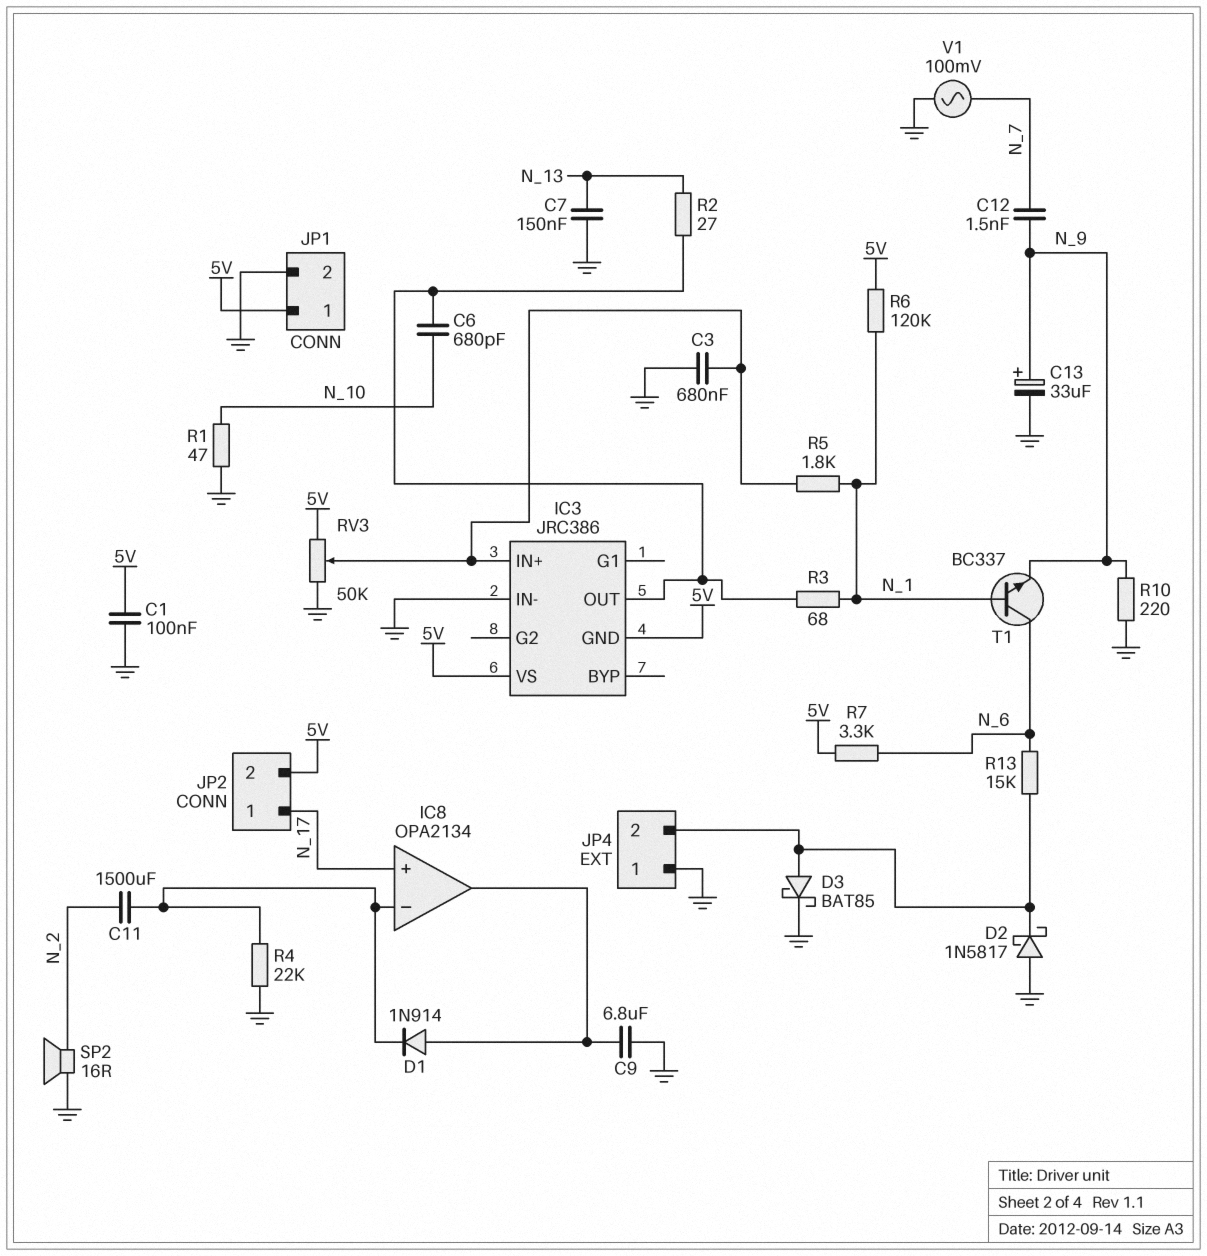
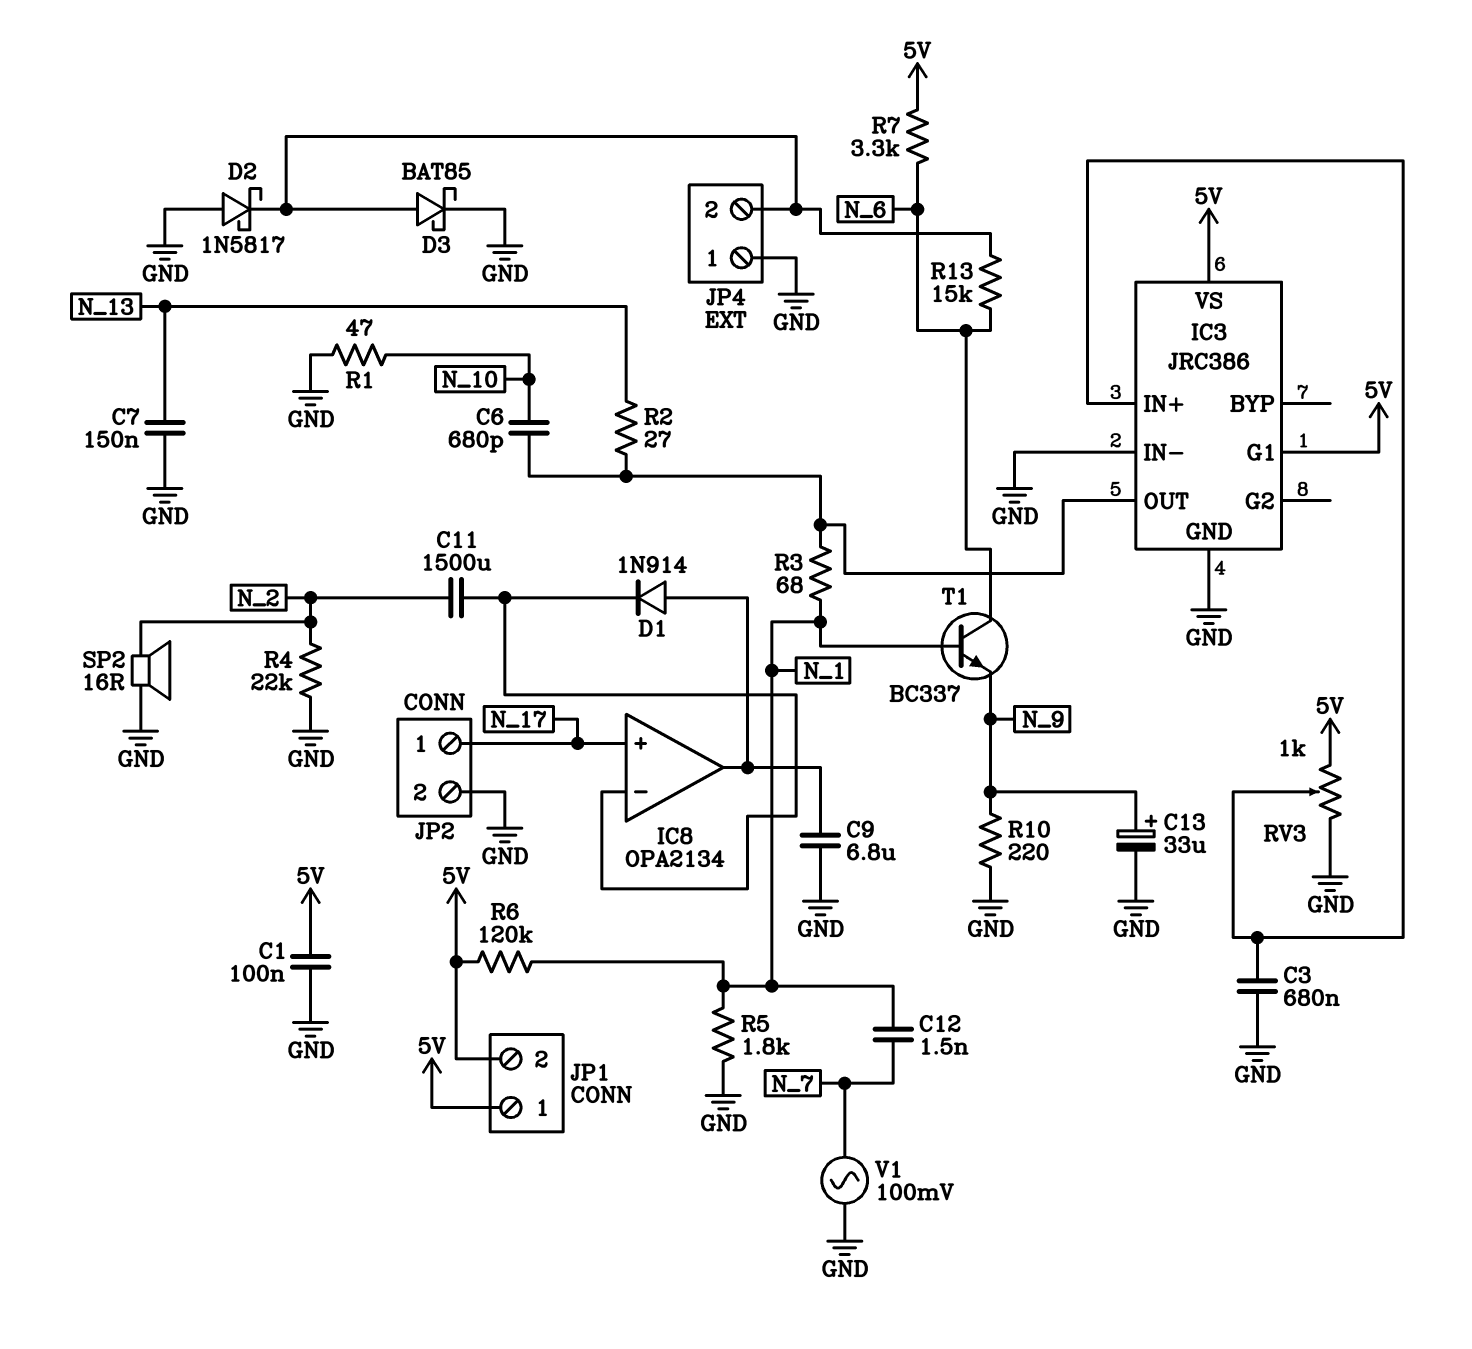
C12: 1.5nF (N_7, N_9) -> 1.5nF (N_1, N_7)
IC3 pin G1: none -> 5V
IC3 pin GND: 5V -> GND
JP1 pin 2: GND -> 5V
JP2 pin 2: 5V -> GND
R4: 22k (GND, IC8/in-) -> 22k (GND, N_2)
R5: 1.8k (IC3/IN+, N_1) -> 1.8k (GND, N_1)
RV3: 50k (5V, GND, wiper IC3/IN+) -> 1k (5V, GND, wiper IC3/IN+)

